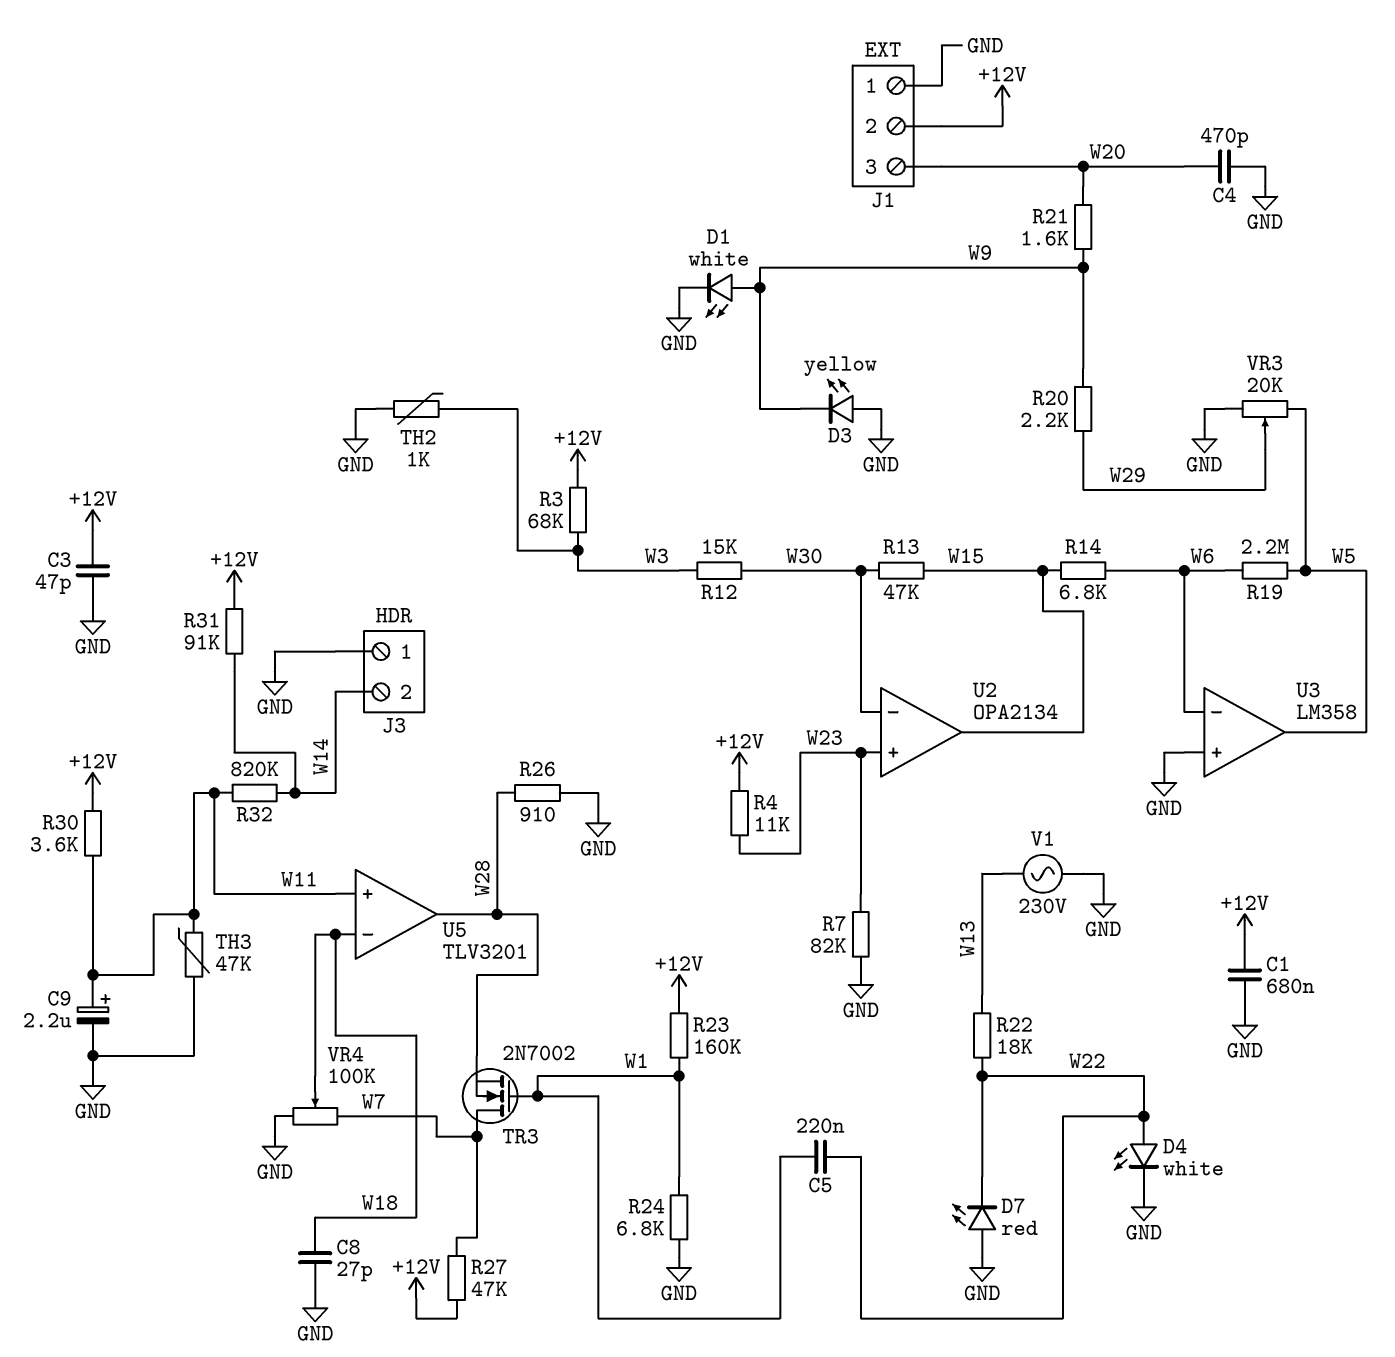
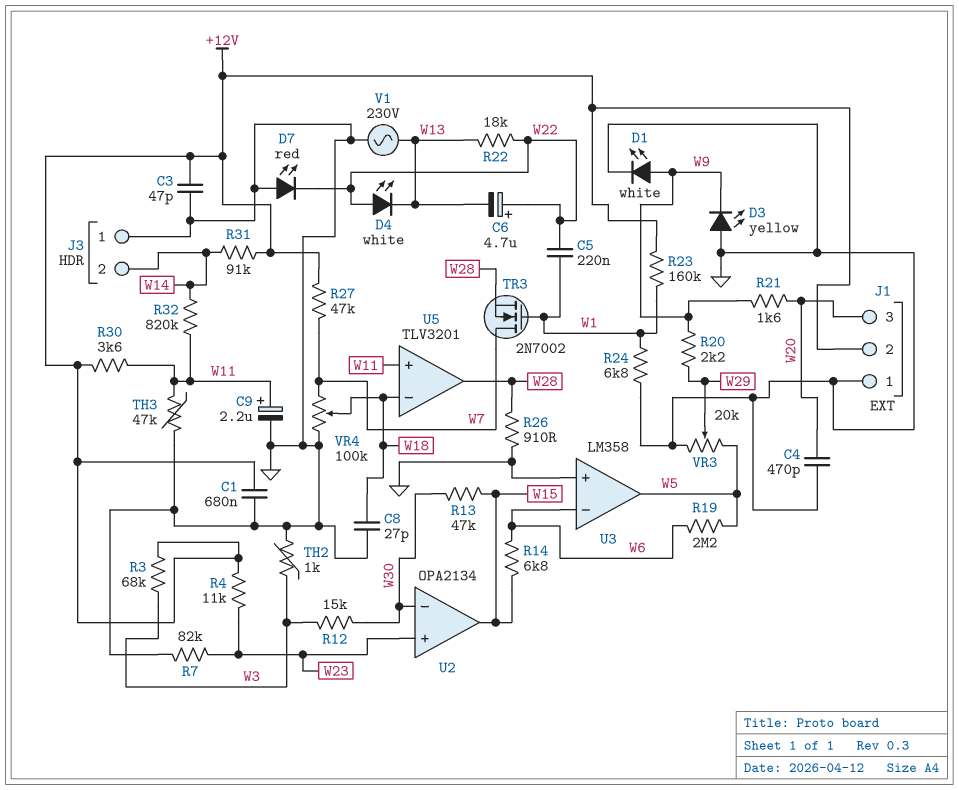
C6: none -> 4.7uF (plus W22, minus W13)
D4: LED white (A W22, K GND) -> LED white (A W22, K W13)

